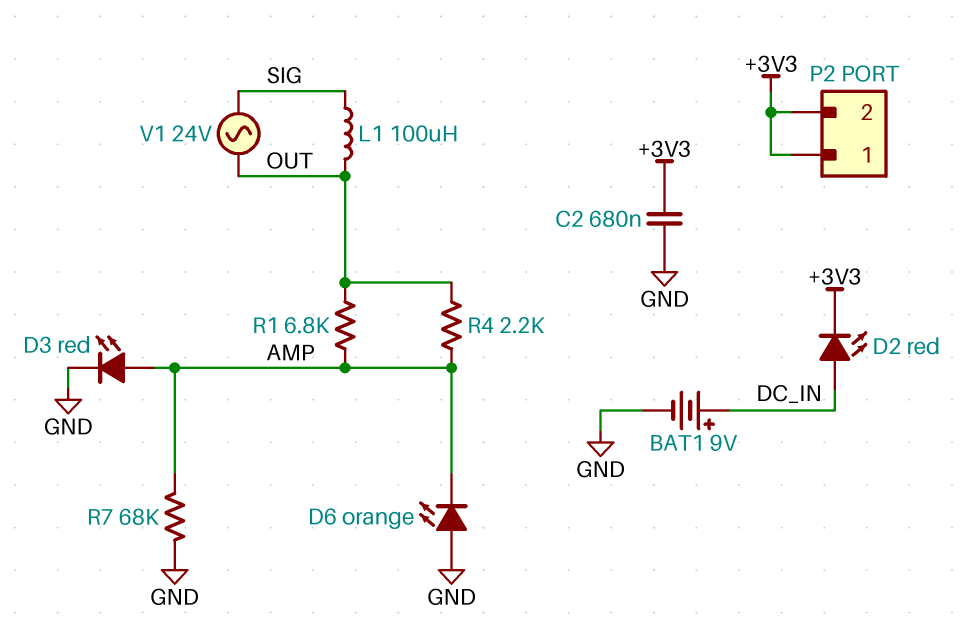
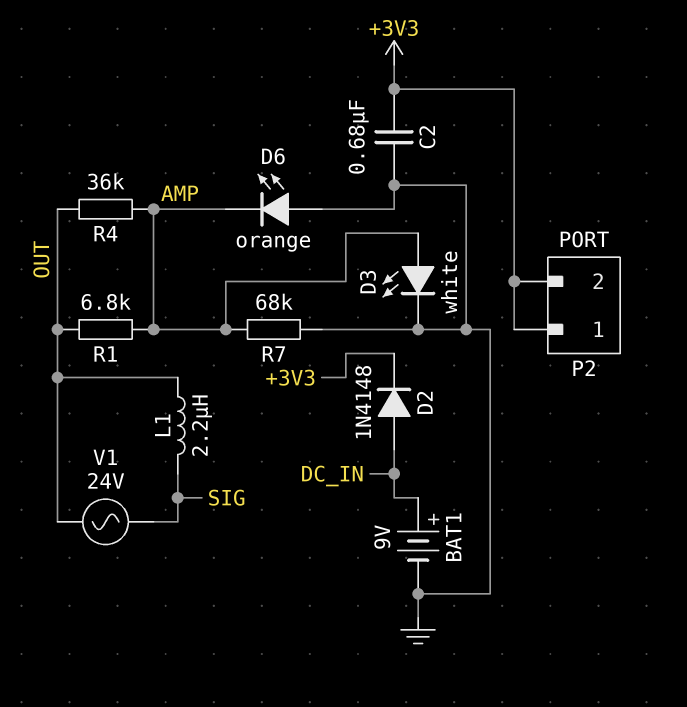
D2: LED red (A DC_IN, K +3V3) -> diode 1N4148 (A DC_IN, K +3V3)
D3: LED red (A AMP, K GND) -> LED white (A AMP, K GND)
L1: 100uH (OUT, SIG) -> 2.2uH (OUT, SIG)
R4: 2.2k (AMP, OUT) -> 36k (AMP, OUT)

